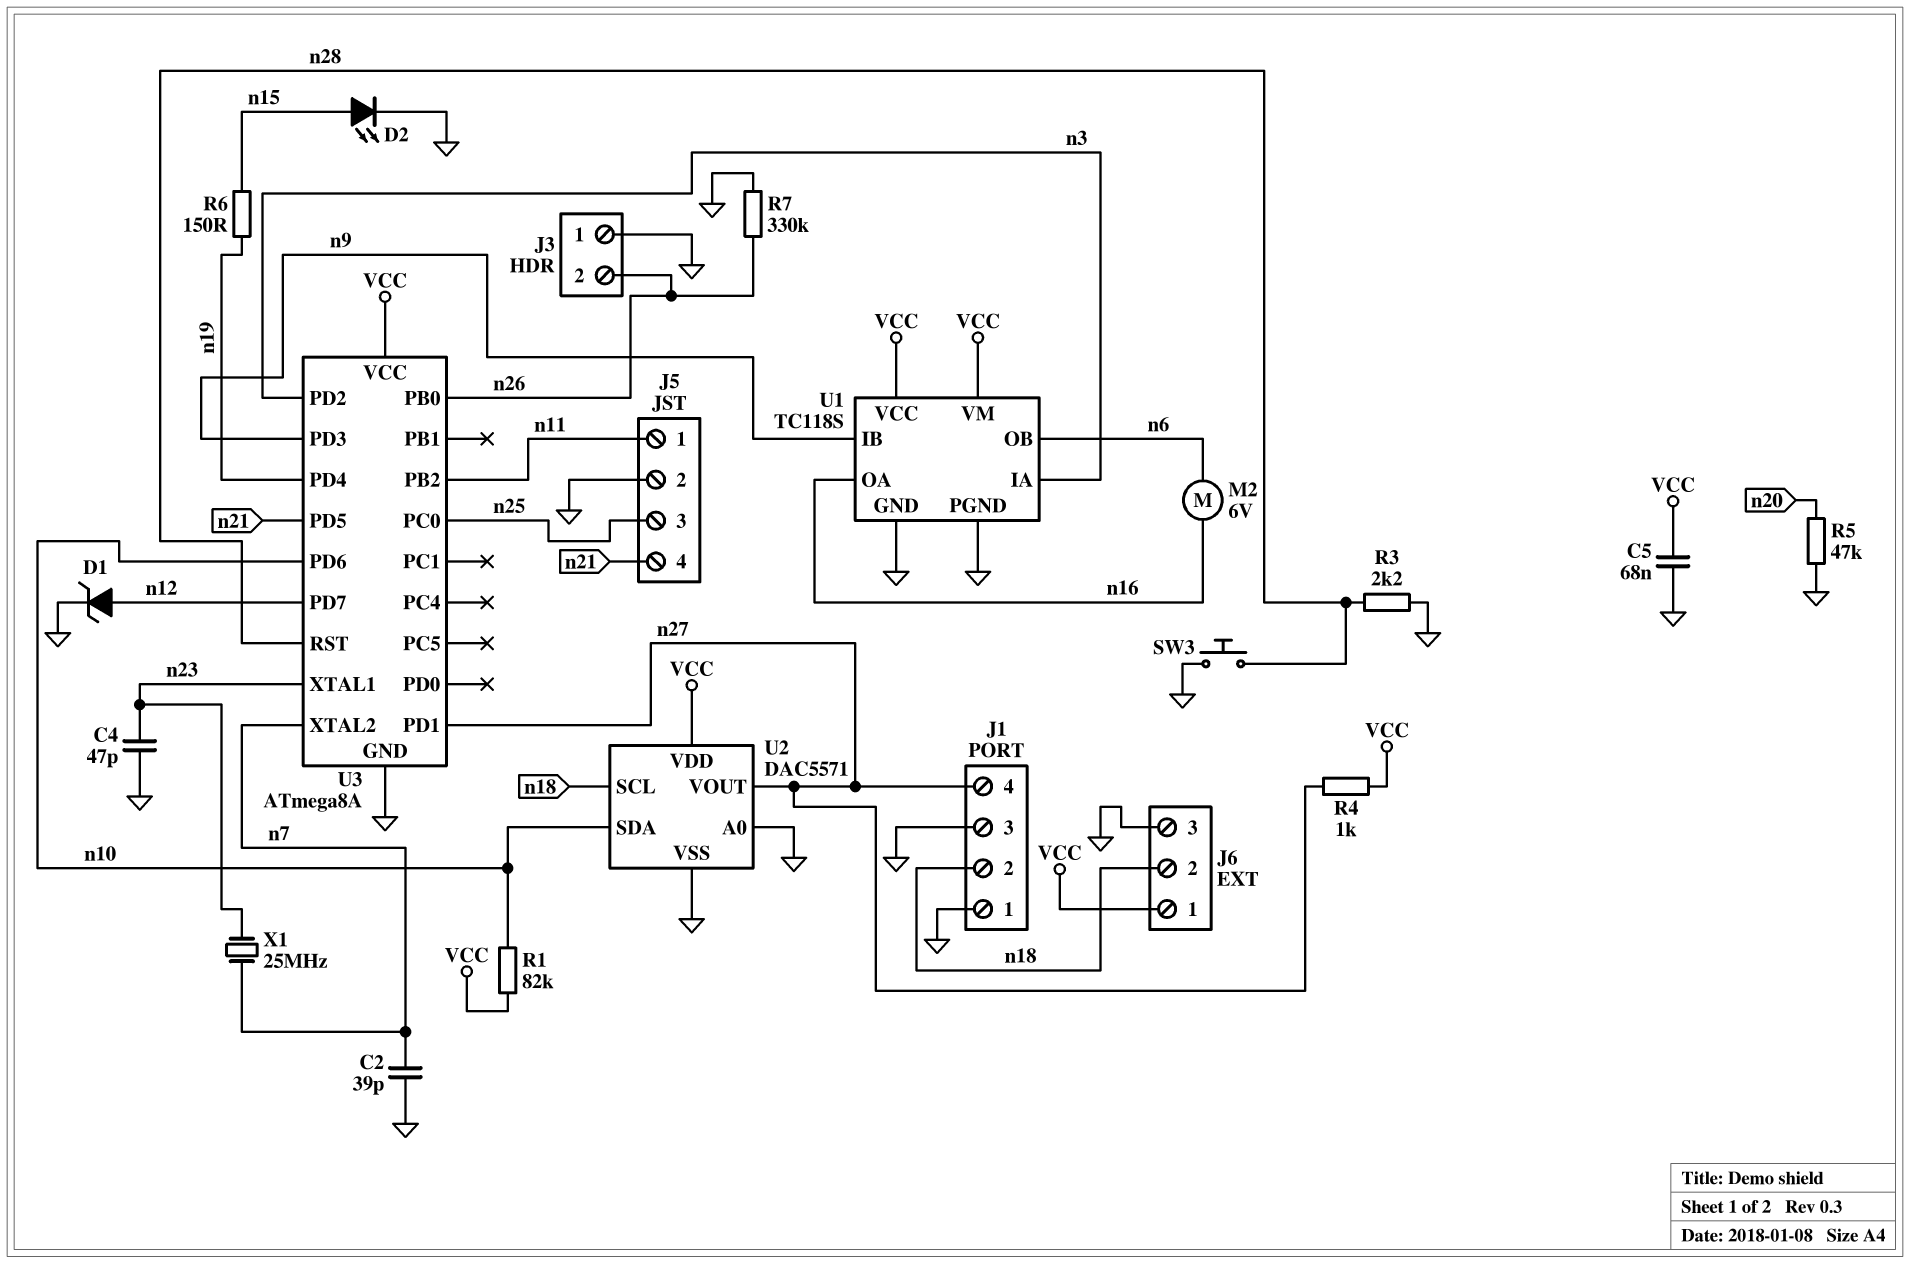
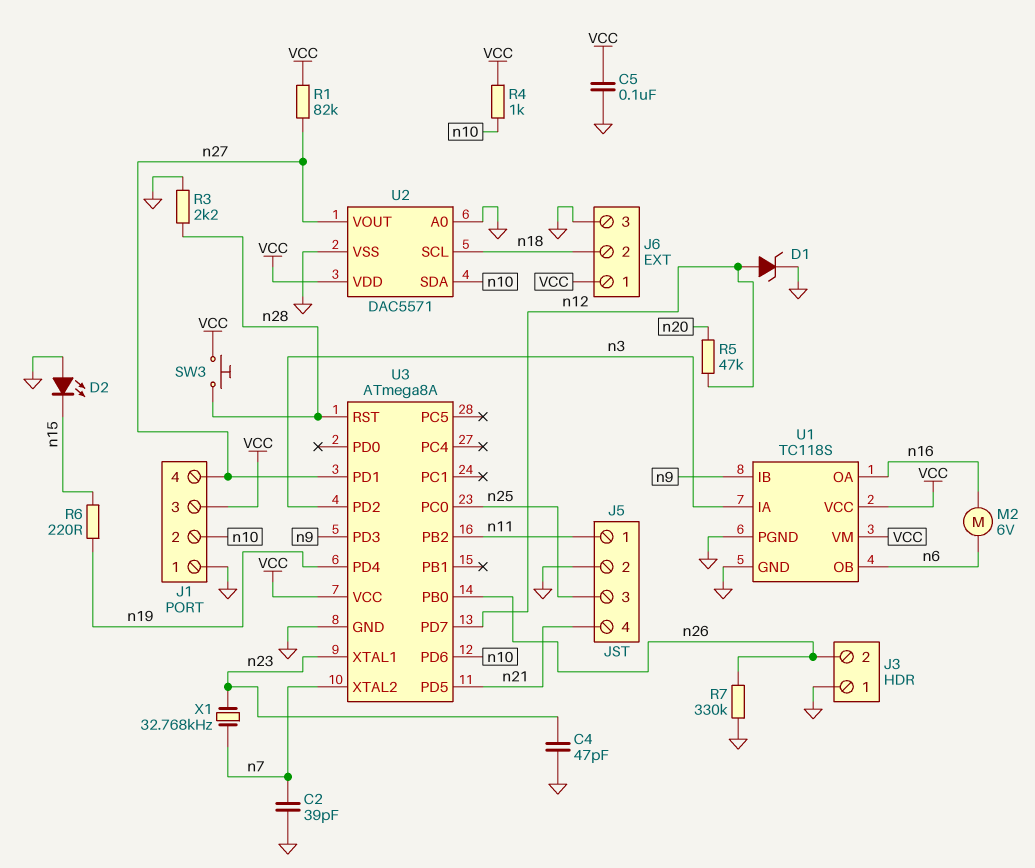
C5: 68nF (GND, VCC) -> 100nF (GND, VCC)
D2: LED (A n15, K GND) -> LED (A GND, K n15)
J1 pin 2: n18 -> n10
J1 pin 3: GND -> VCC
R1: 82k (VCC, n10) -> 82k (VCC, n27)
R4: 1k (VCC, n27) -> 1k (VCC, n10)
R5: 47k (GND, n20) -> 47k (n12, n20)
R6: 150 (n15, n19) -> 220 (n15, n19)
SW3: button (GND, n28) -> button (VCC, n28)
X1: 25MHz (n7, n23) -> 32.768kHz (n7, n23)

